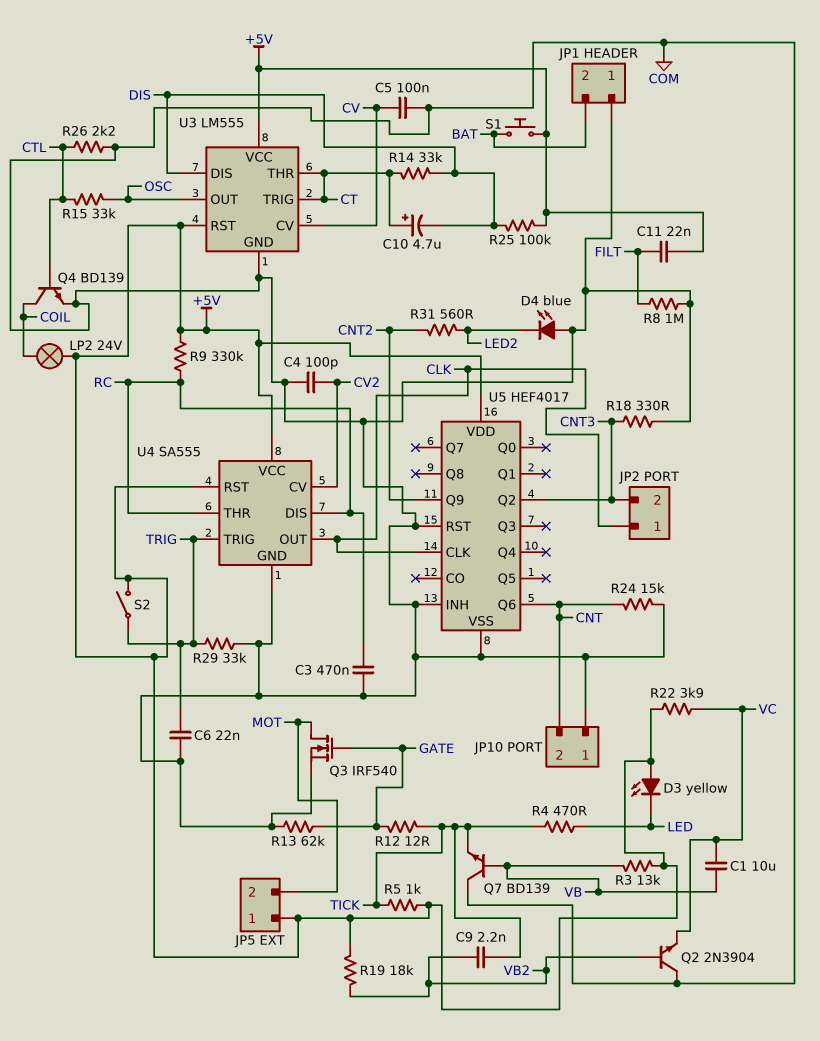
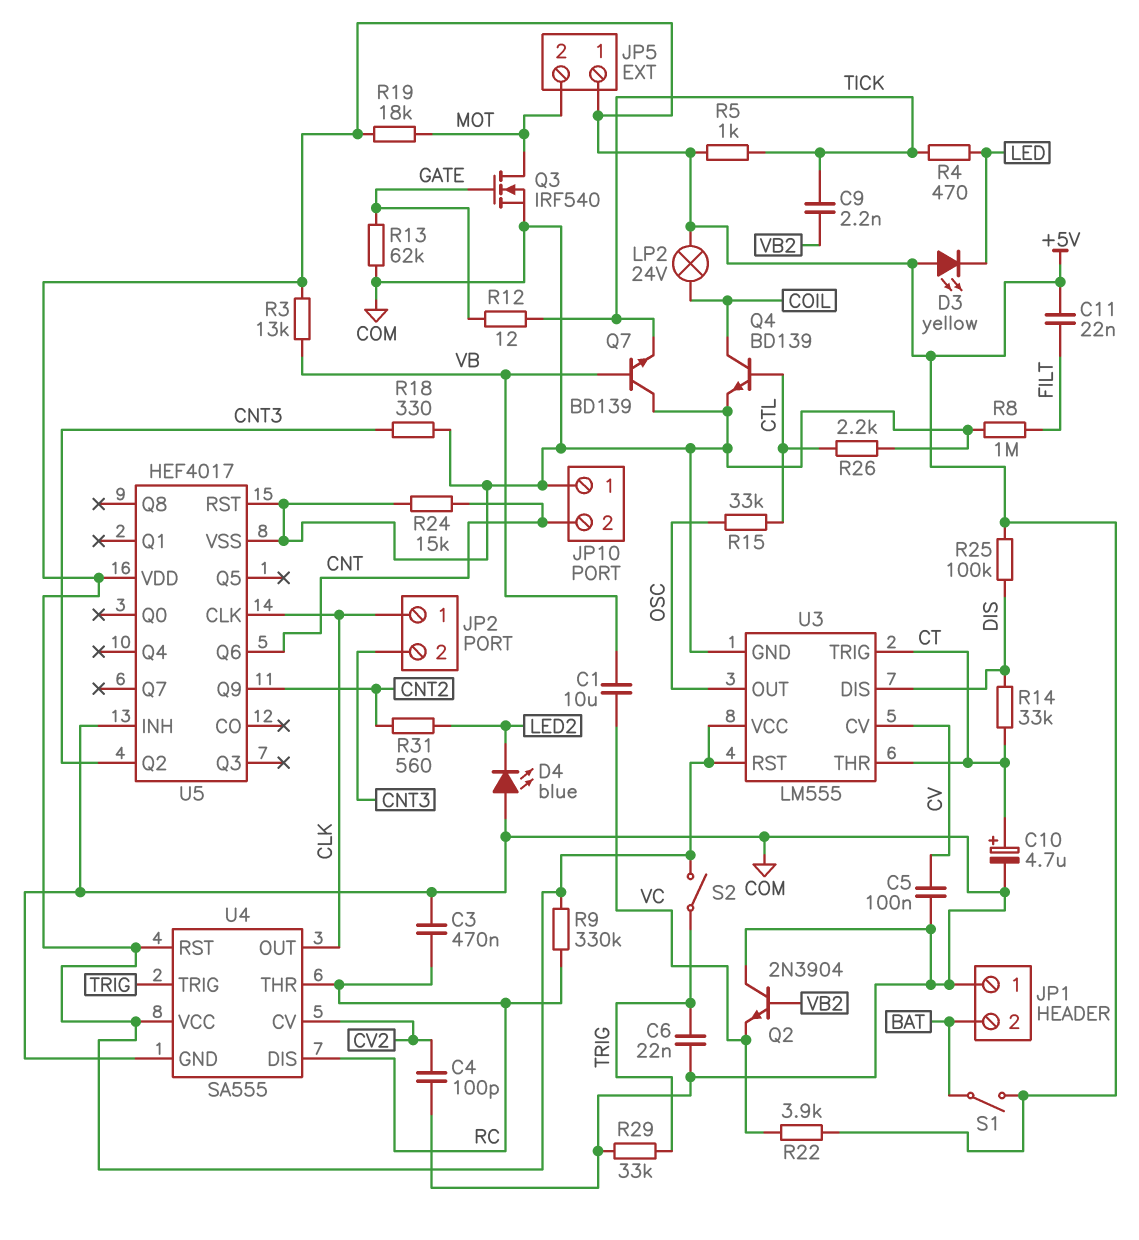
C10: 4.7uF (plus CT, minus DIS) -> 4.7uF (plus CT, minus COM)
R19: 18k (+5V, VB2) -> 18k (+5V, MOT)
S1: button (+5V, BAT) -> switch (+5V, BAT)

